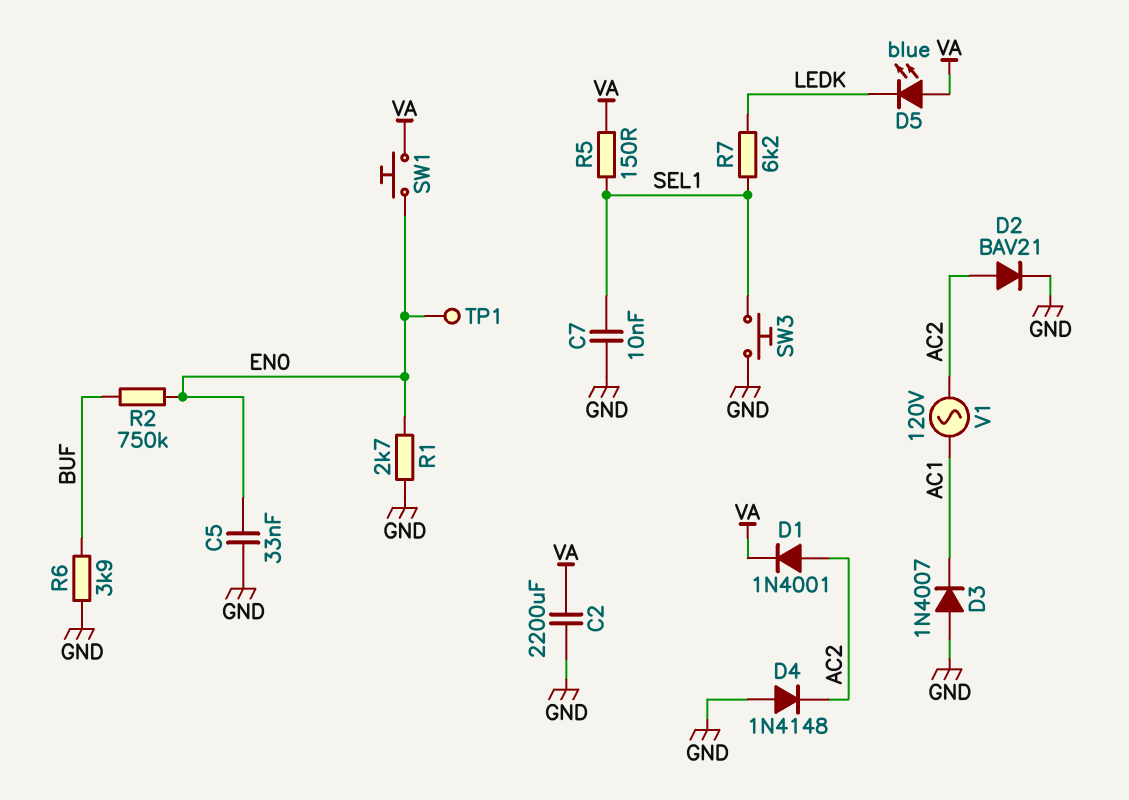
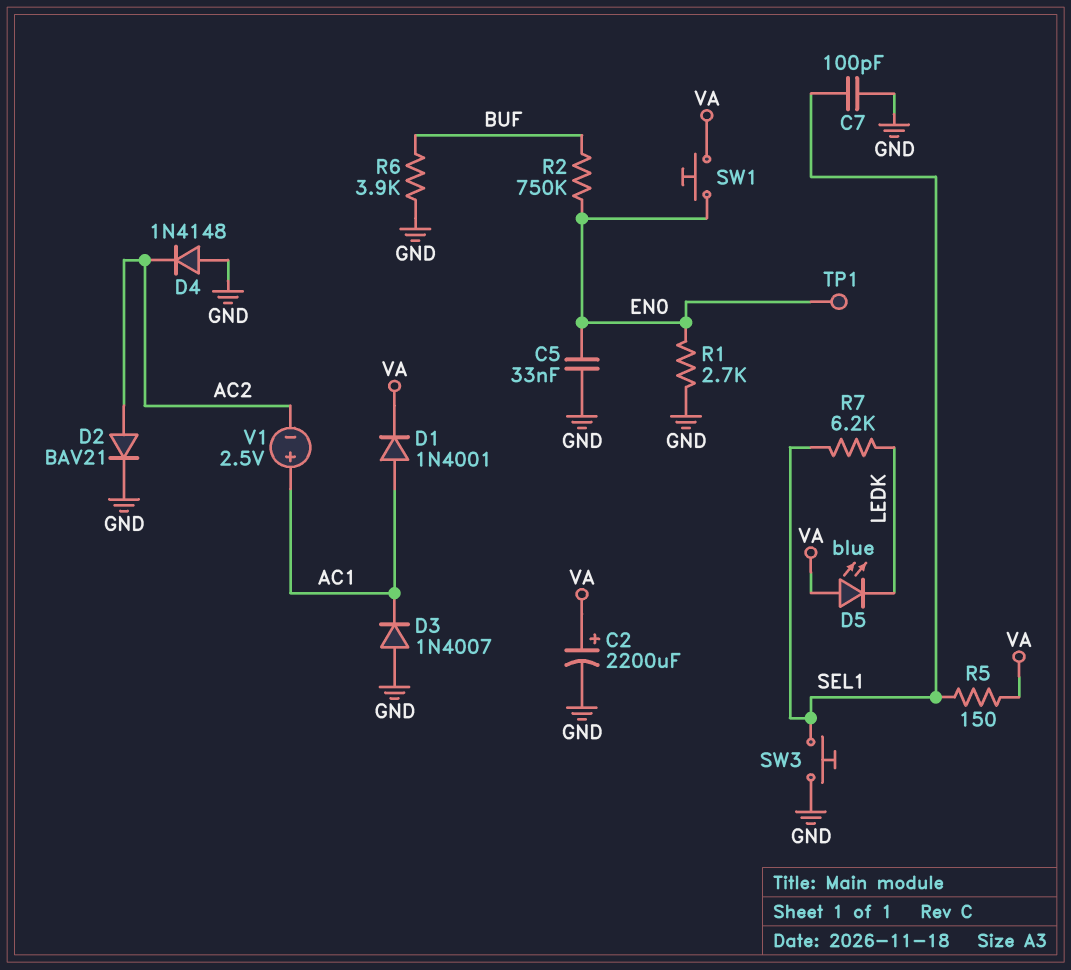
C2: 2200uF (GND, VA) -> 2200uF (plus VA, minus GND)
C7: 10nF (GND, SEL1) -> 100pF (GND, SEL1)
D1: diode 1N4001 (A AC2, K VA) -> diode 1N4001 (A AC1, K VA)
V1: AC 120V (AC1, AC2) -> 2.5V (plus AC1, minus AC2)

